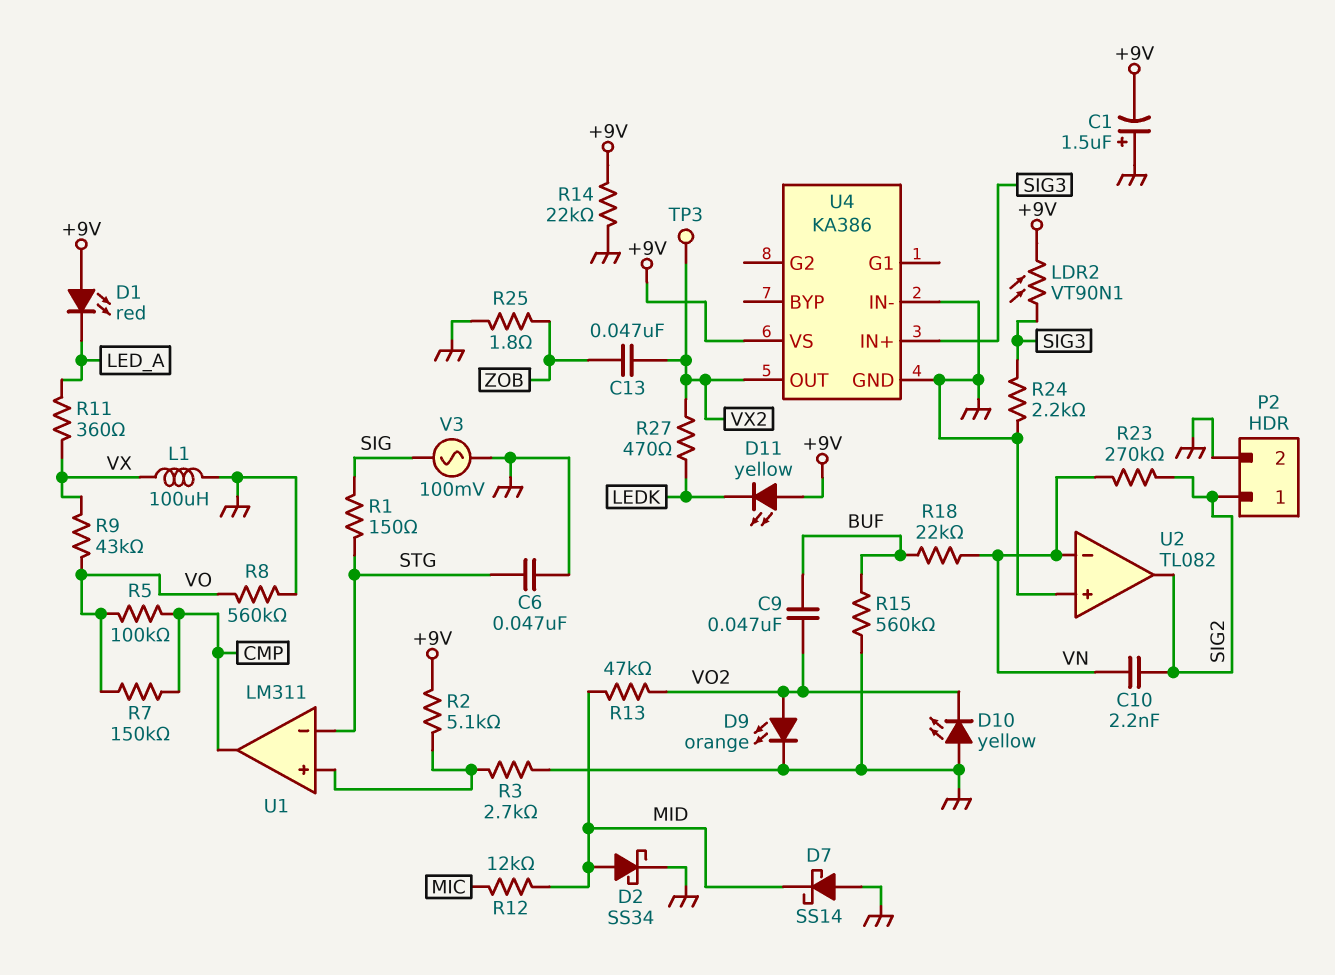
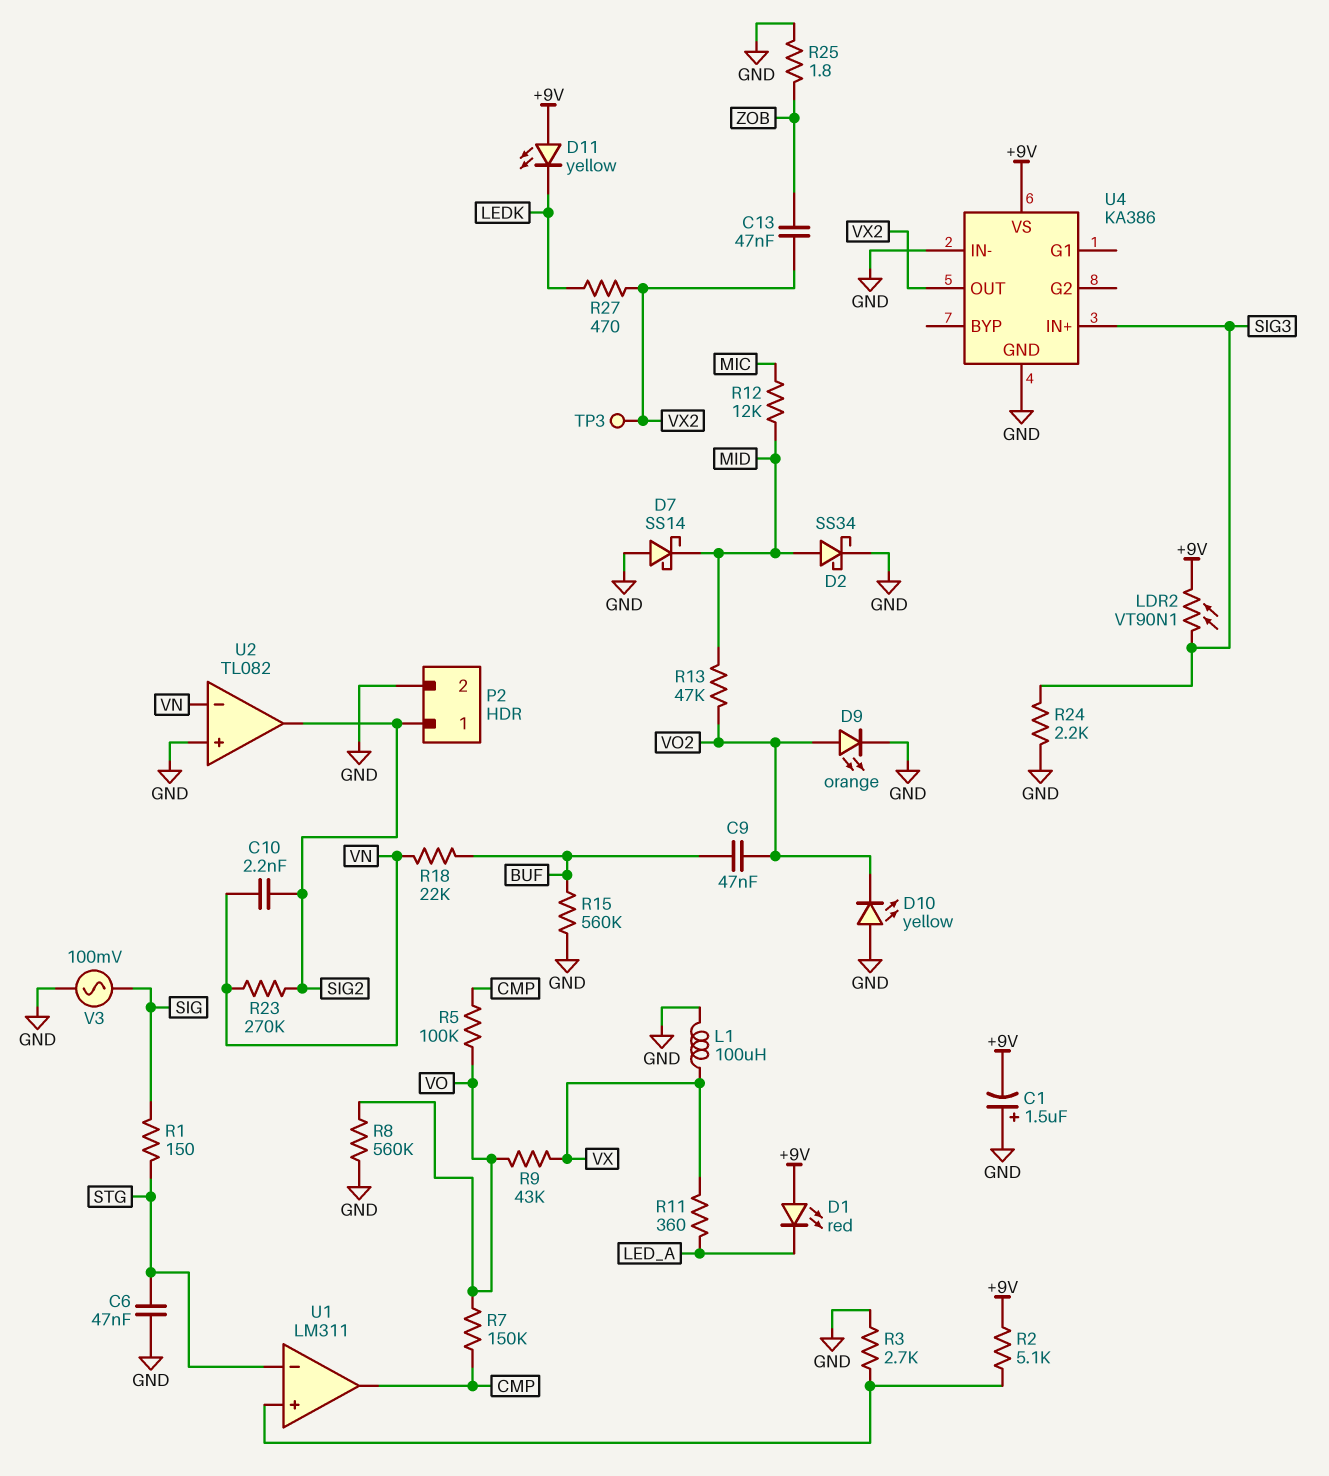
R14: 22k (+9V, GND) -> none

